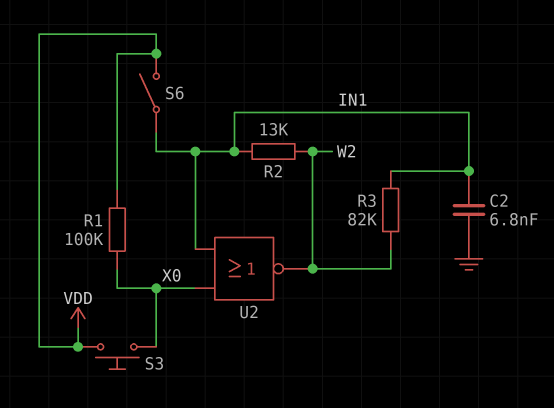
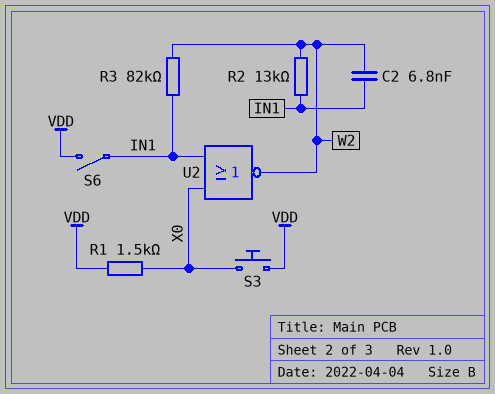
C2: 6.8nF (GND, IN1) -> 6.8nF (IN1, W2)
R1: 100k (VDD, X0) -> 1.5k (VDD, X0)

